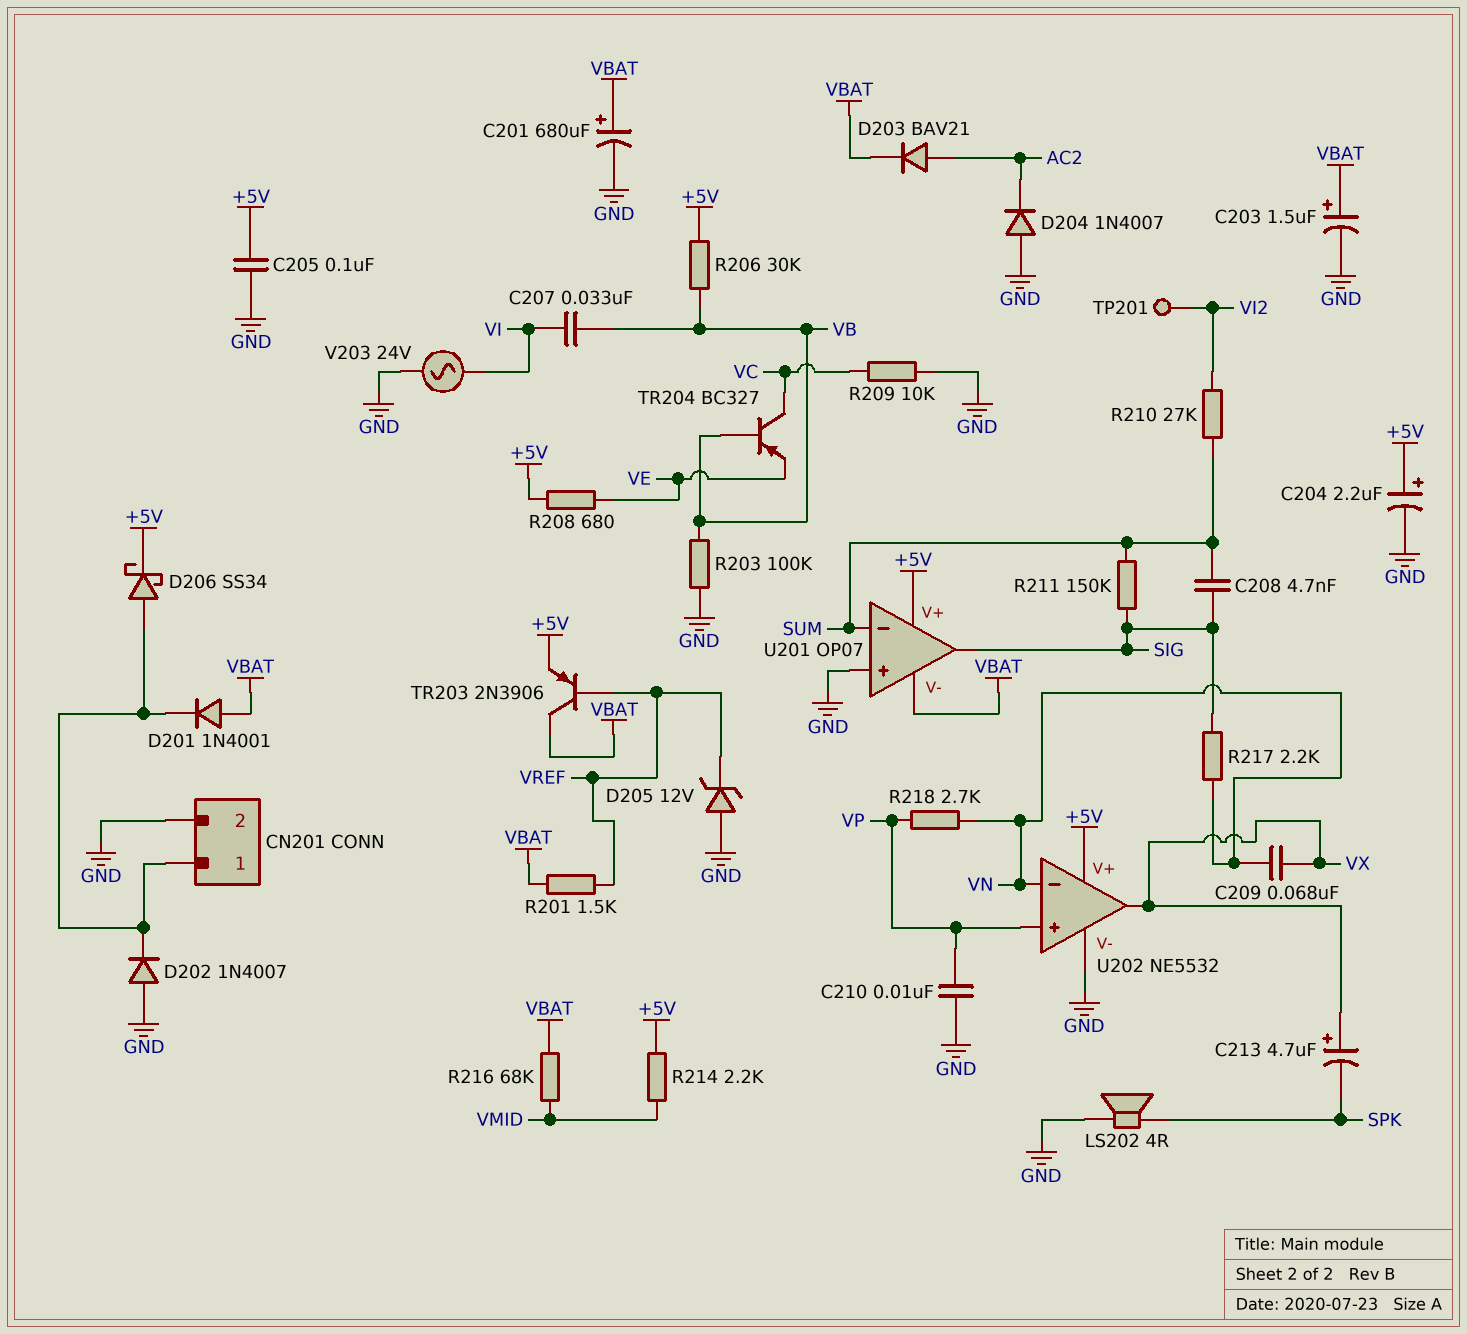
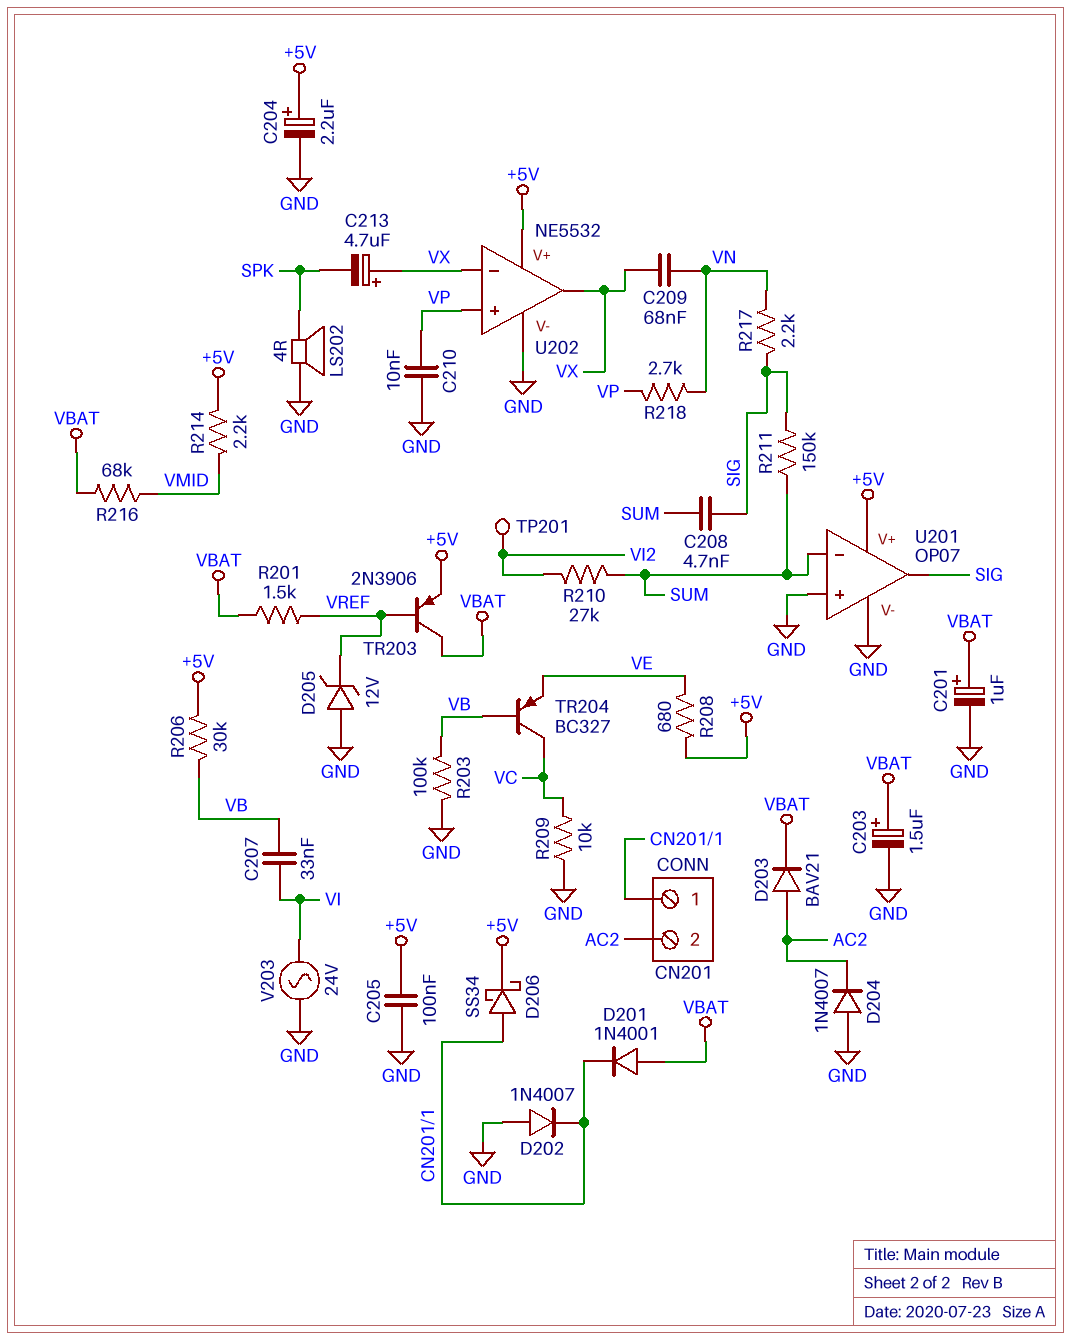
C201: 680uF (plus VBAT, minus GND) -> 1uF (plus VBAT, minus GND)
CN201 pin 2: GND -> AC2
U201 pin V-: VBAT -> GND
U202 pin in-: VN -> VX

